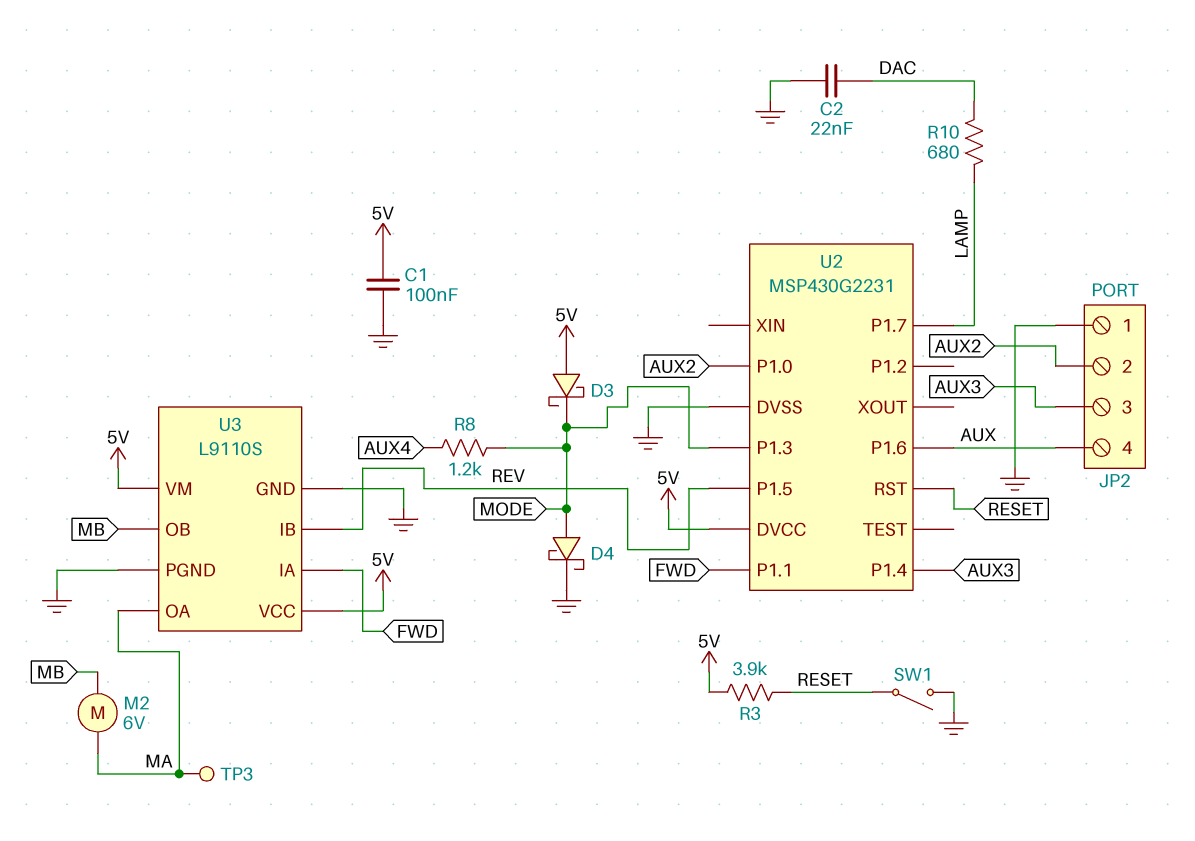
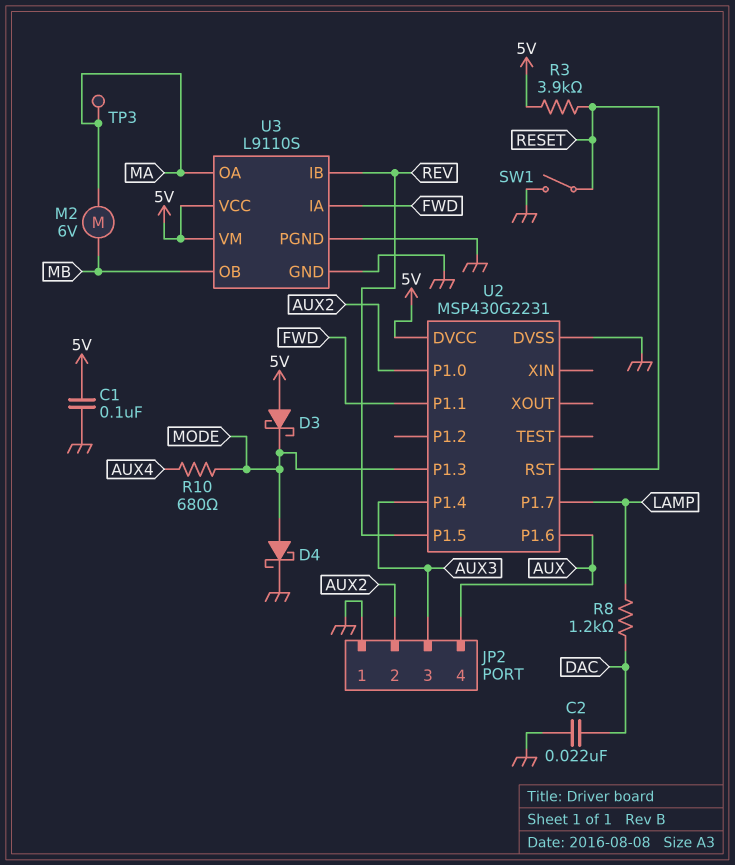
R8: 1.2k (AUX4, MODE) -> 1.2k (DAC, LAMP)
R10: 680 (DAC, LAMP) -> 680 (AUX4, MODE)

